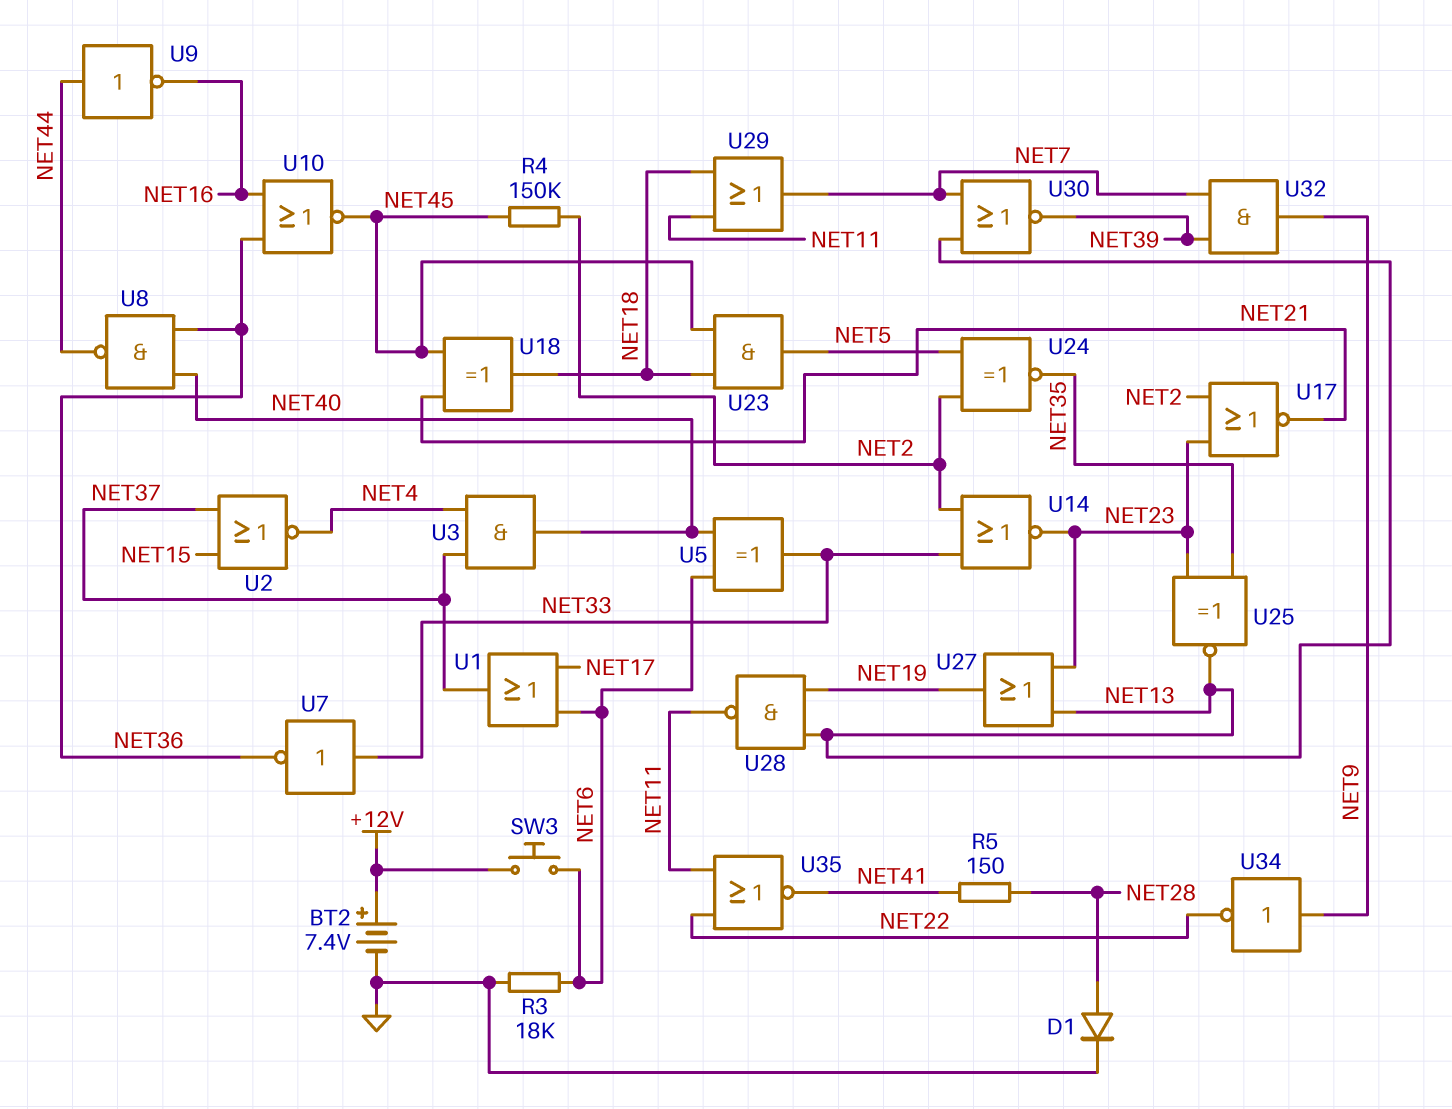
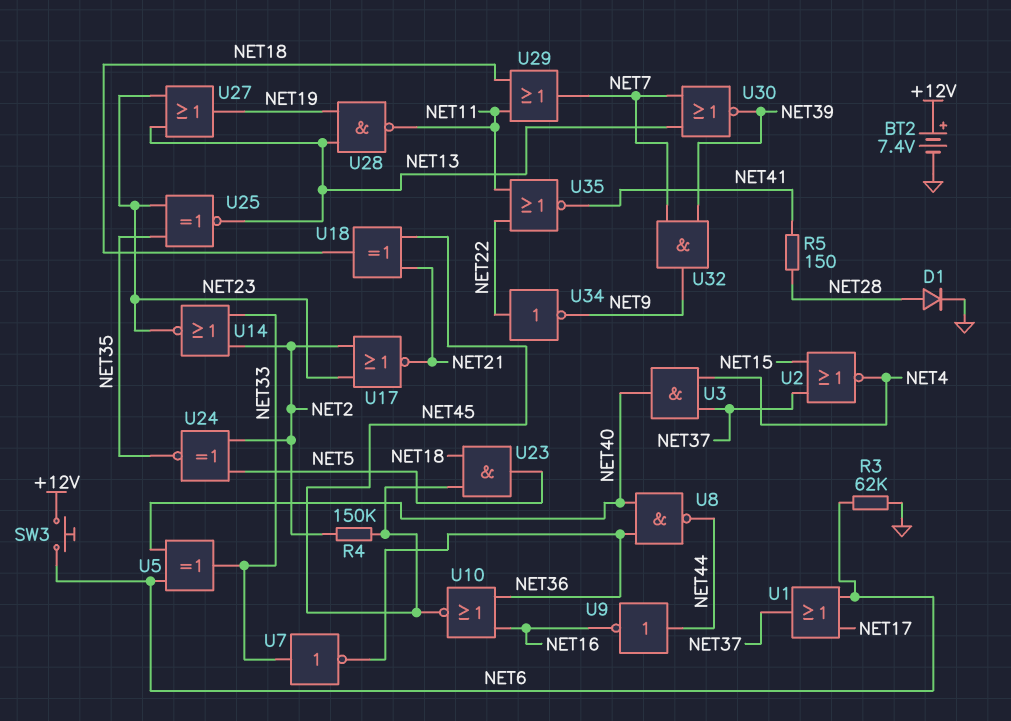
R3: 18k (GND, NET6) -> 62k (GND, NET6)
U34: NOT (in NET9, out NET22) -> NOT (in NET22, out NET9)

